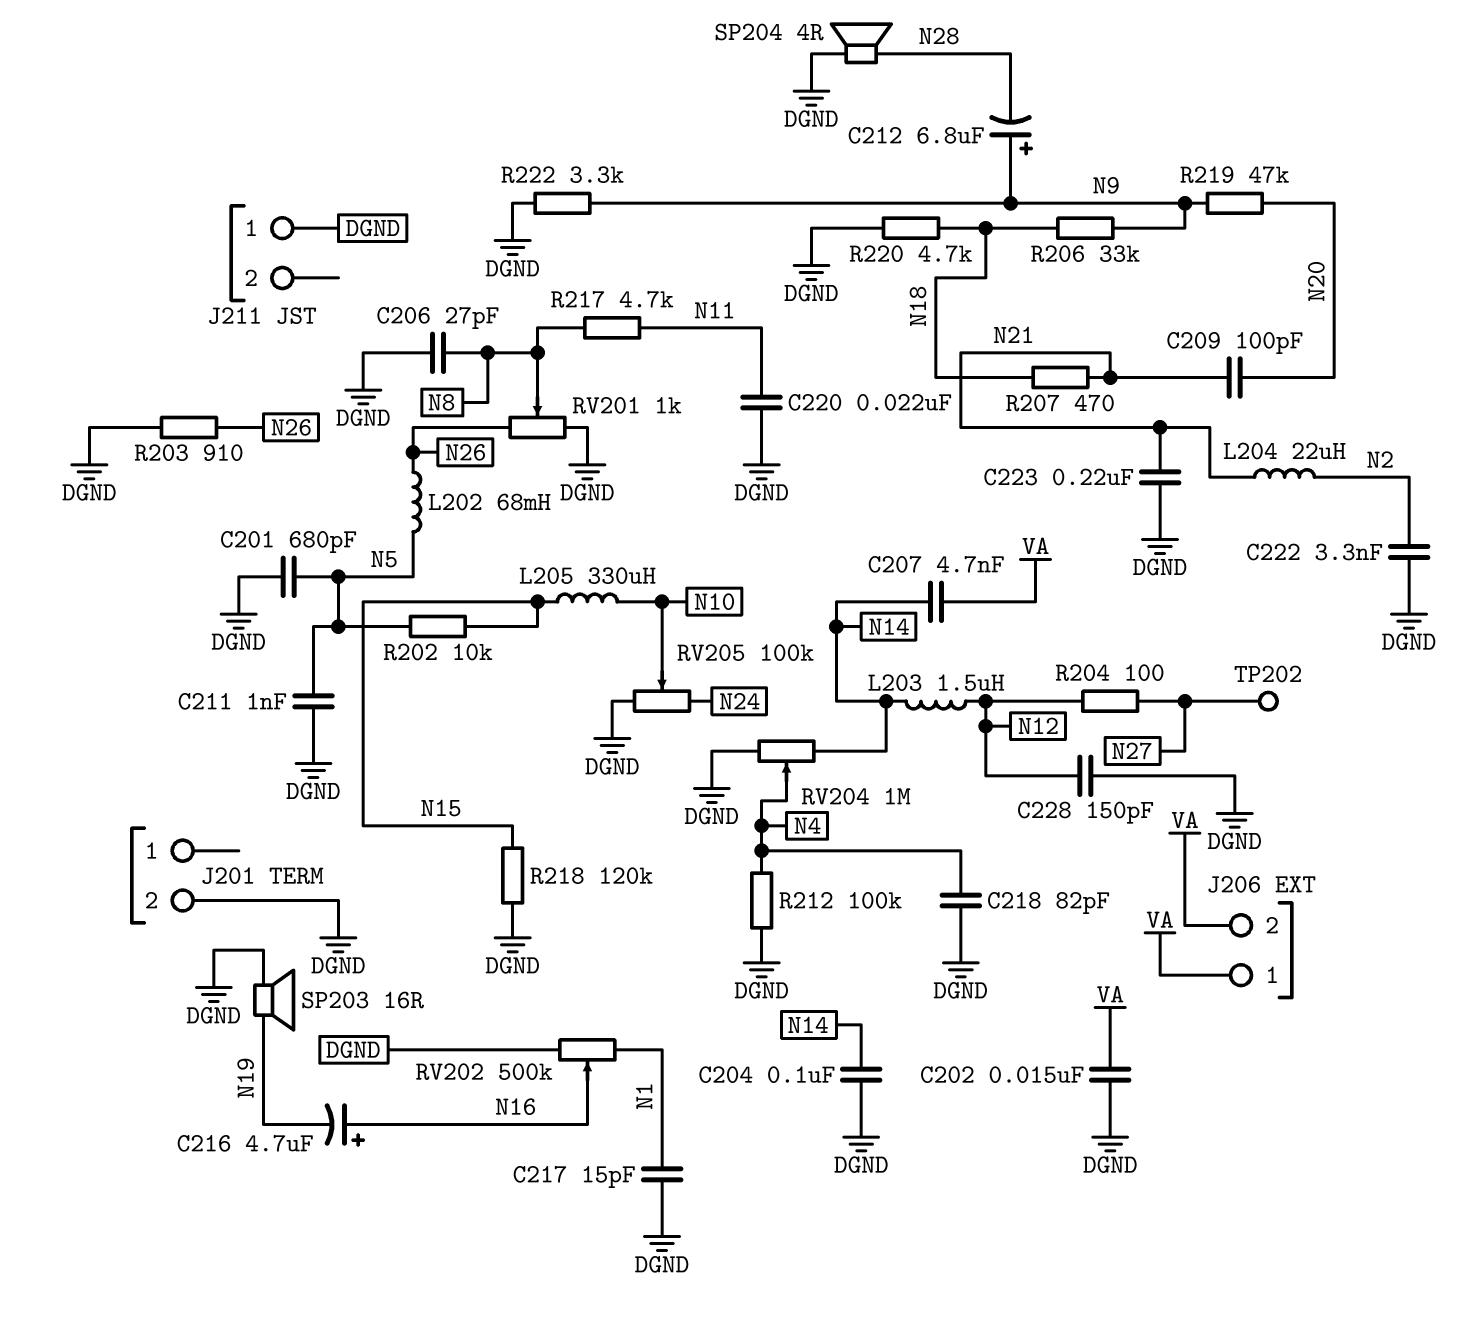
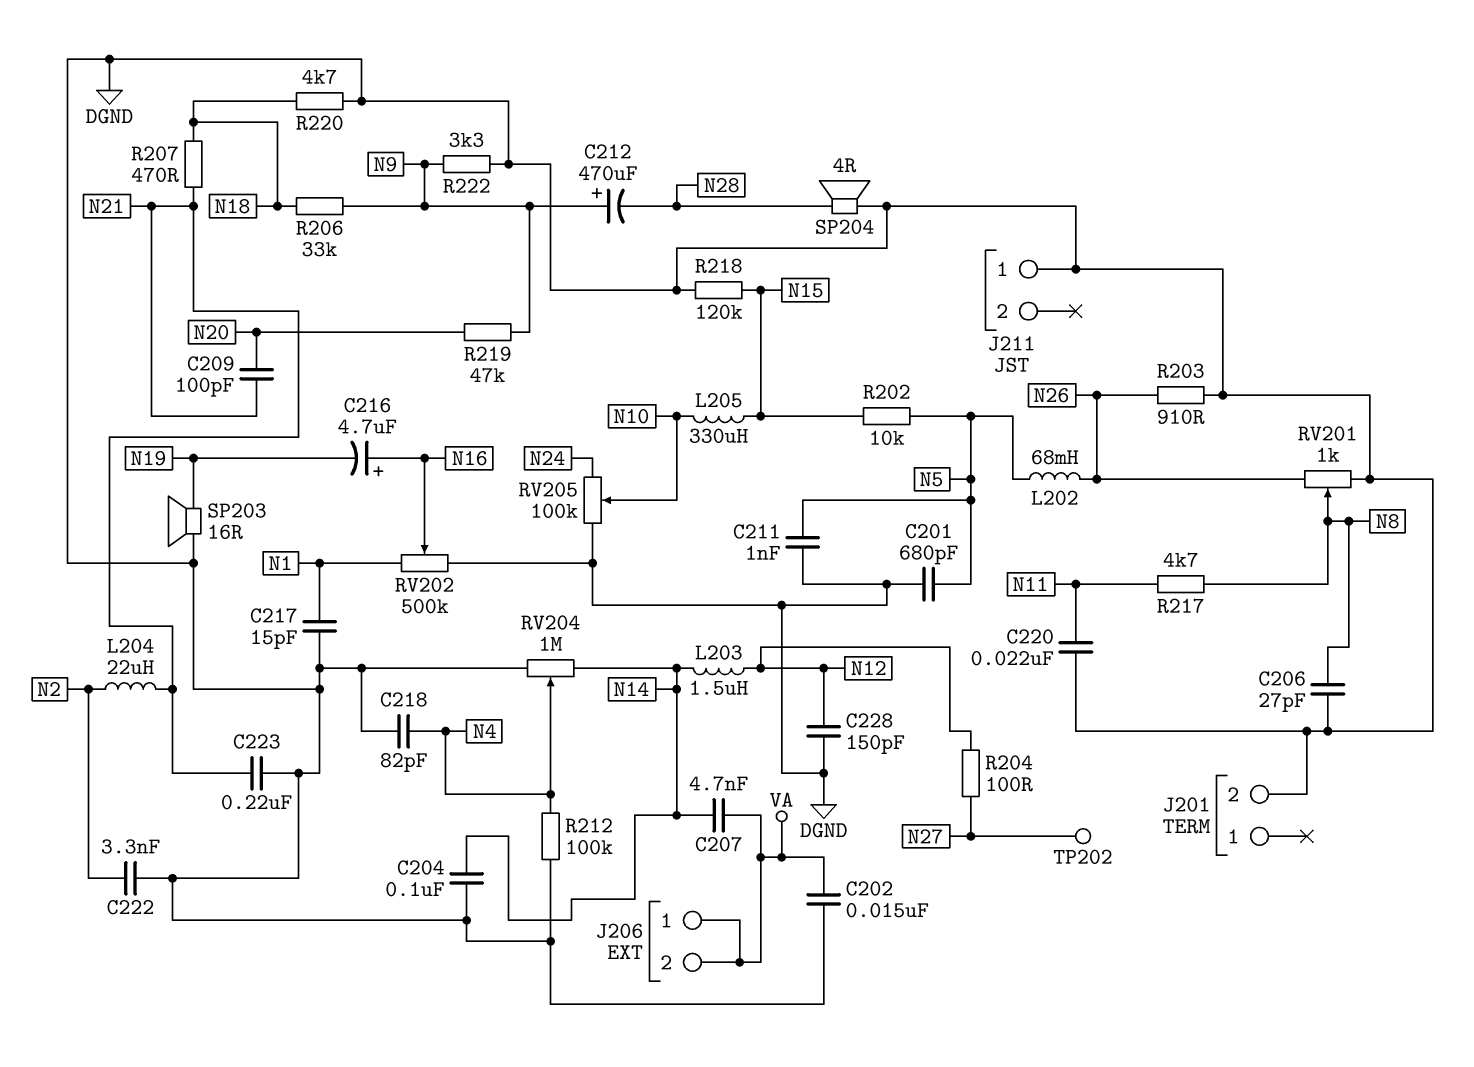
C212: 6.8uF (plus N9, minus N28) -> 470uF (plus N9, minus N28)

